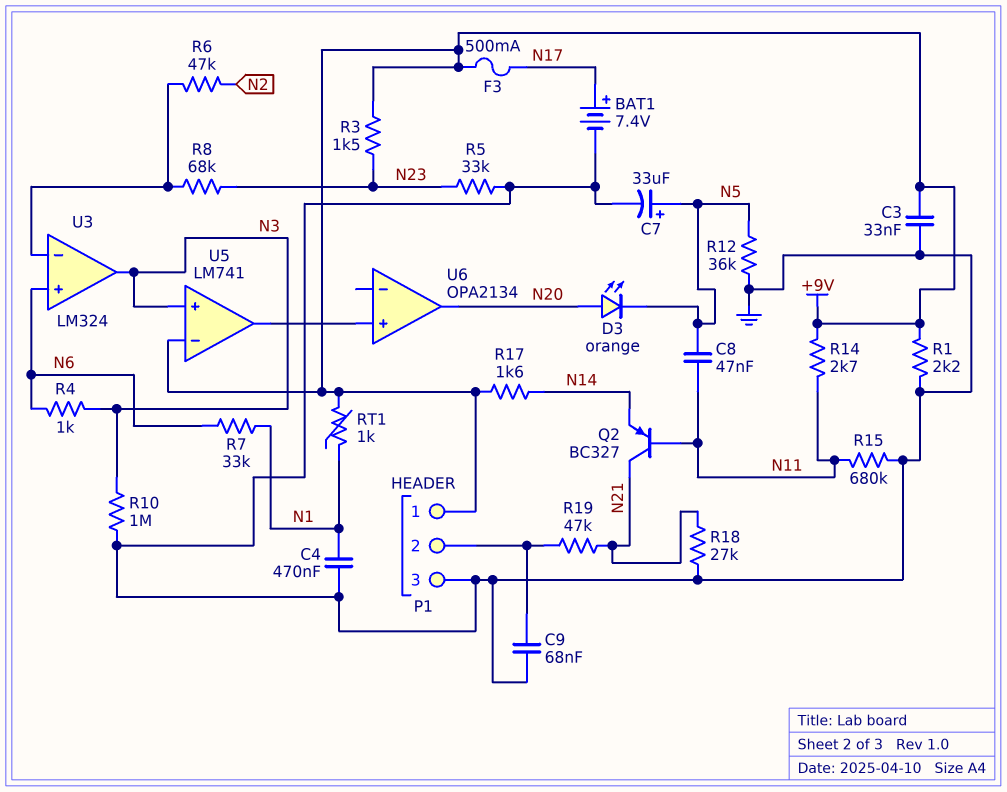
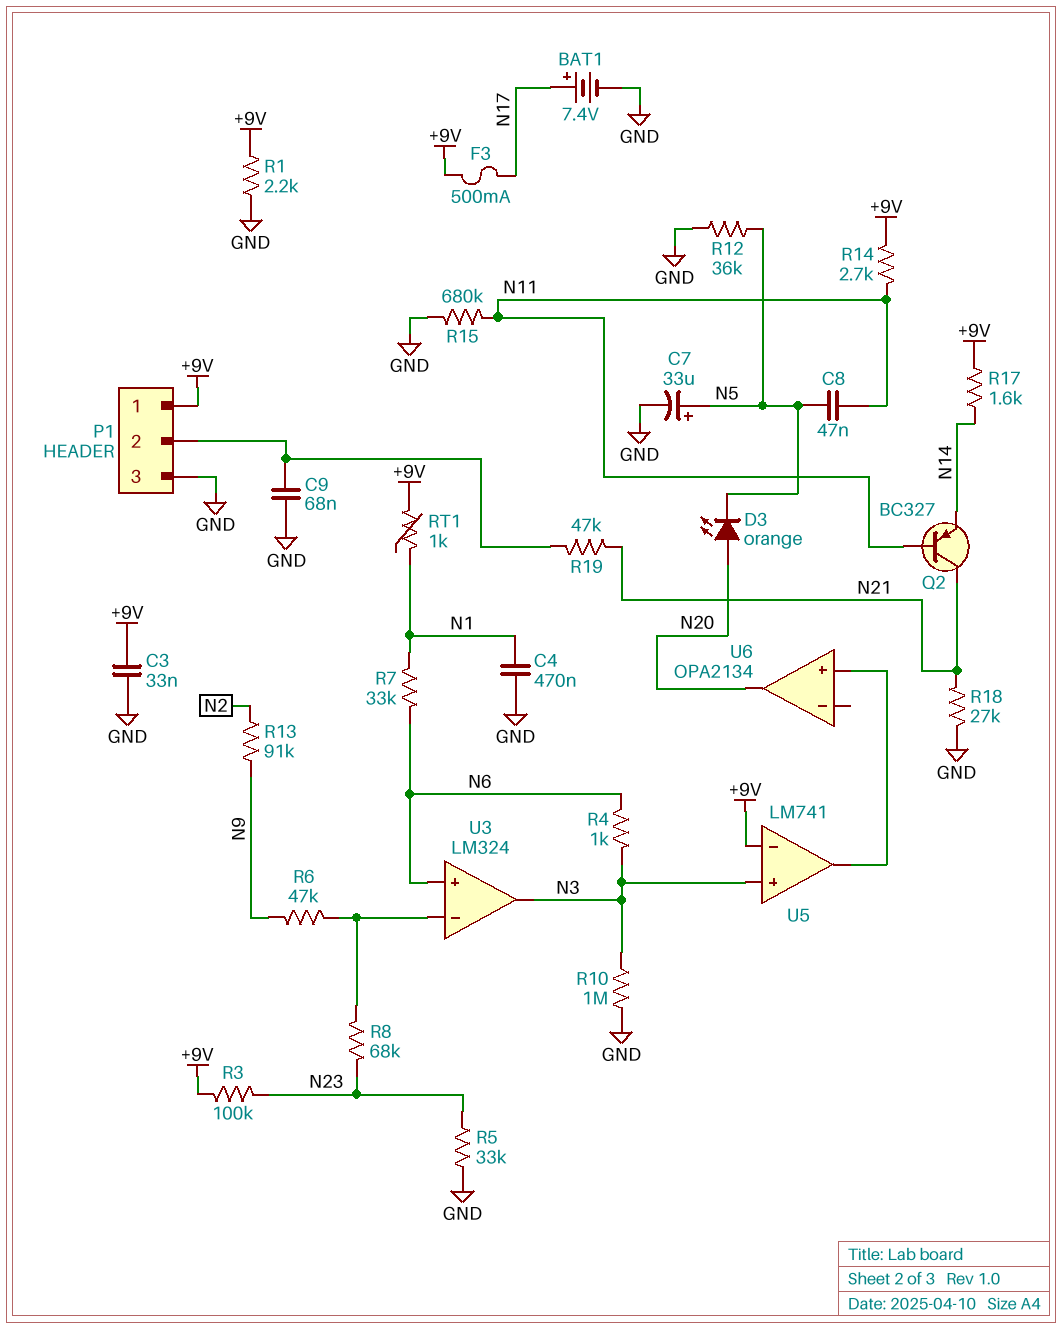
R3: 1.5k (+9V, N23) -> 100k (+9V, N23)
R6: 47k (N2, U3/in-) -> 47k (N9, U3/in-)
R13: none -> 91k (N2, N9)

